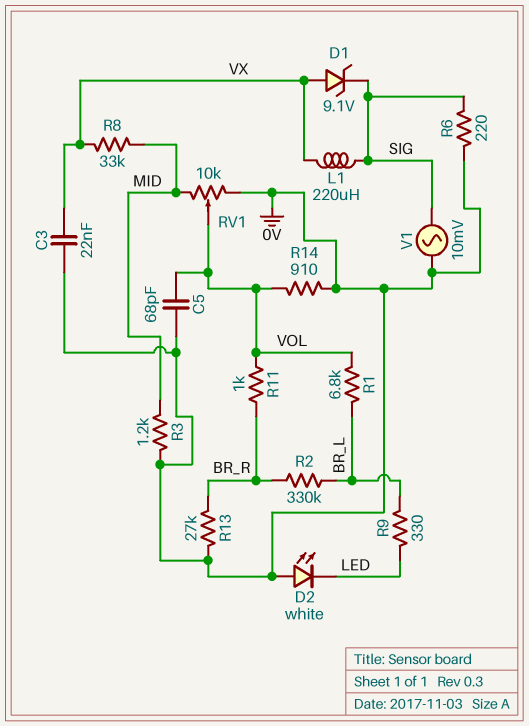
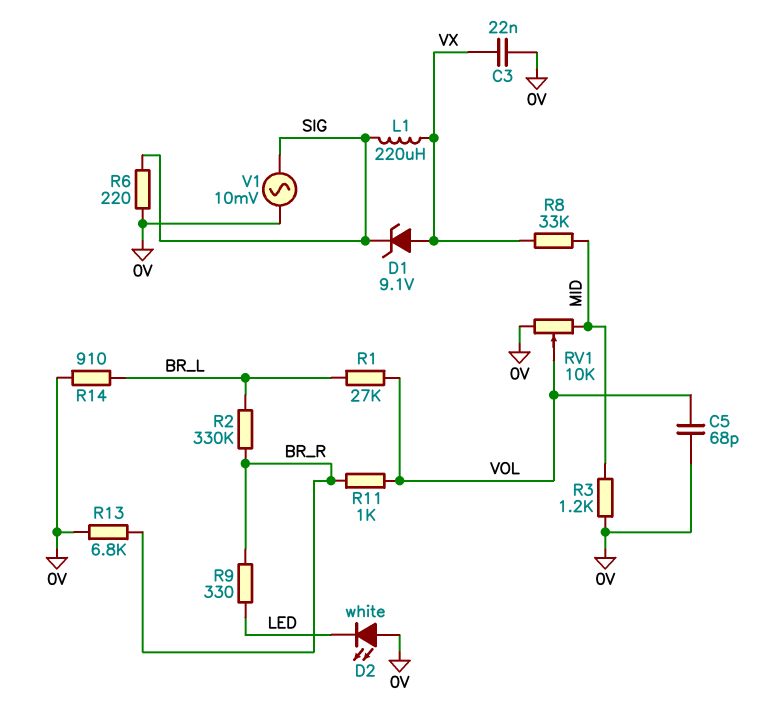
R1: 6.8k (BR_L, VOL) -> 27k (BR_L, VOL)
R9: 330 (BR_L, LED) -> 330 (BR_R, LED)
R13: 27k (0V, BR_R) -> 6.8k (0V, BR_R)
R14: 910 (0V, VOL) -> 910 (0V, BR_L)

